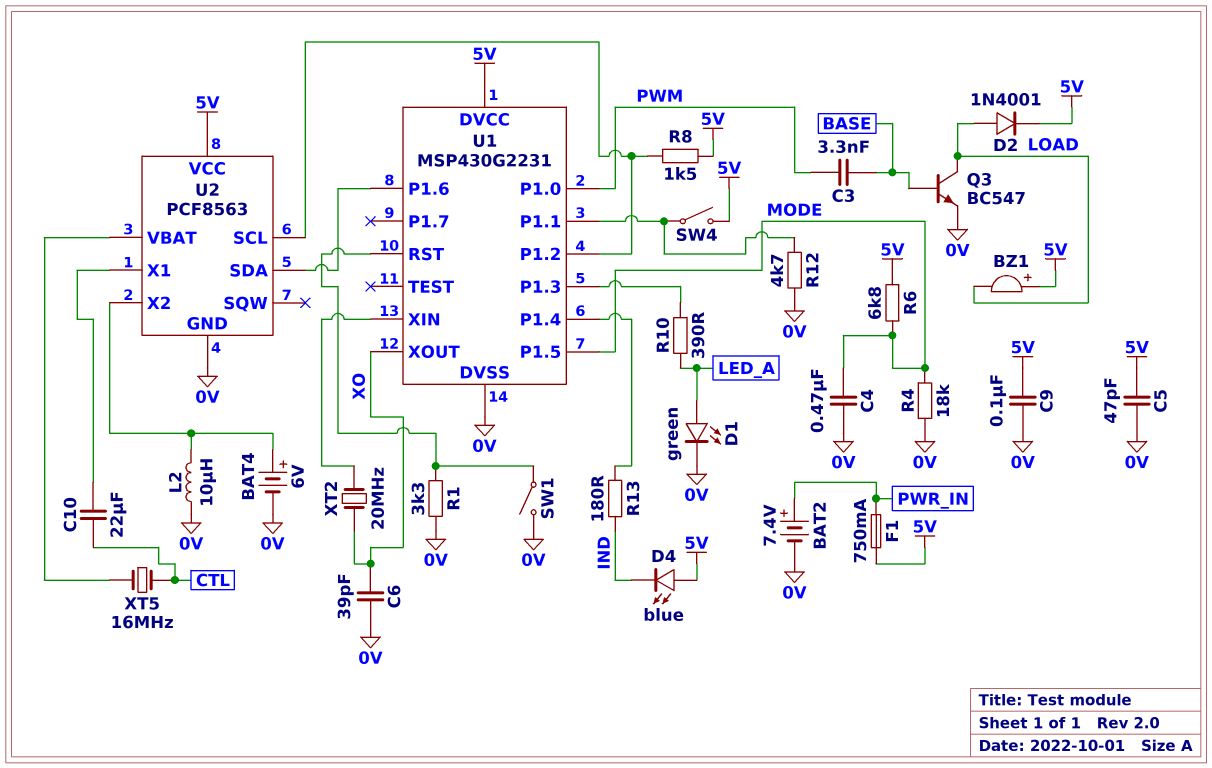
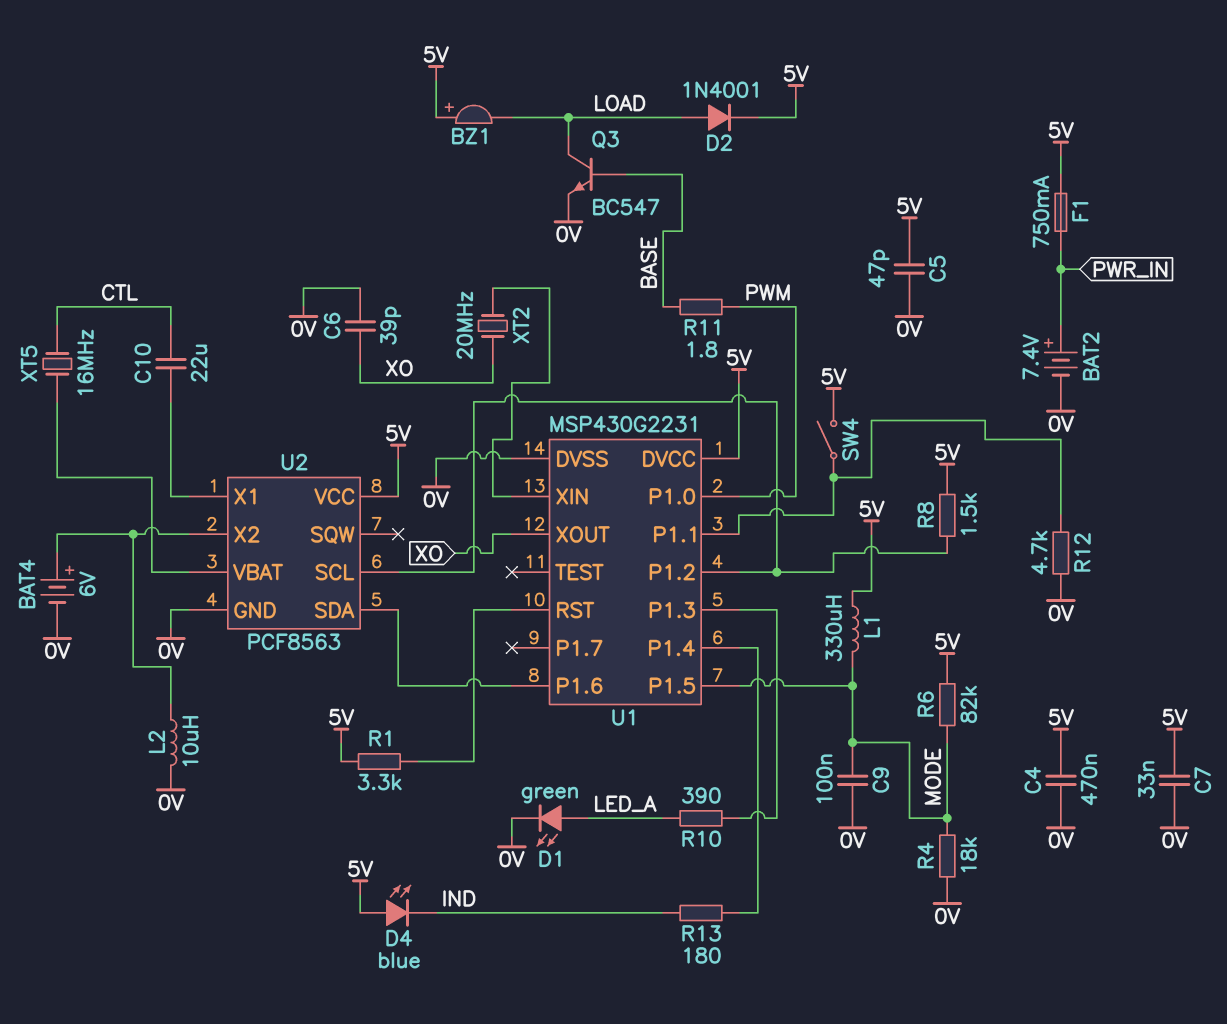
C3: 3.3nF (BASE, PWM) -> none
C4: 470nF (0V, MODE) -> 470nF (0V, 5V)
C7: none -> 33nF (0V, 5V)
C9: 100nF (0V, 5V) -> 100nF (0V, MODE)
L1: none -> 330uH (5V, MODE)
R1: 3.3k (0V, U1/RST) -> 3.3k (5V, U1/RST)
R6: 6.8k (5V, MODE) -> 82k (5V, MODE)
R11: none -> 1.8 (BASE, PWM)
SW1: switch (0V, U1/RST) -> none

